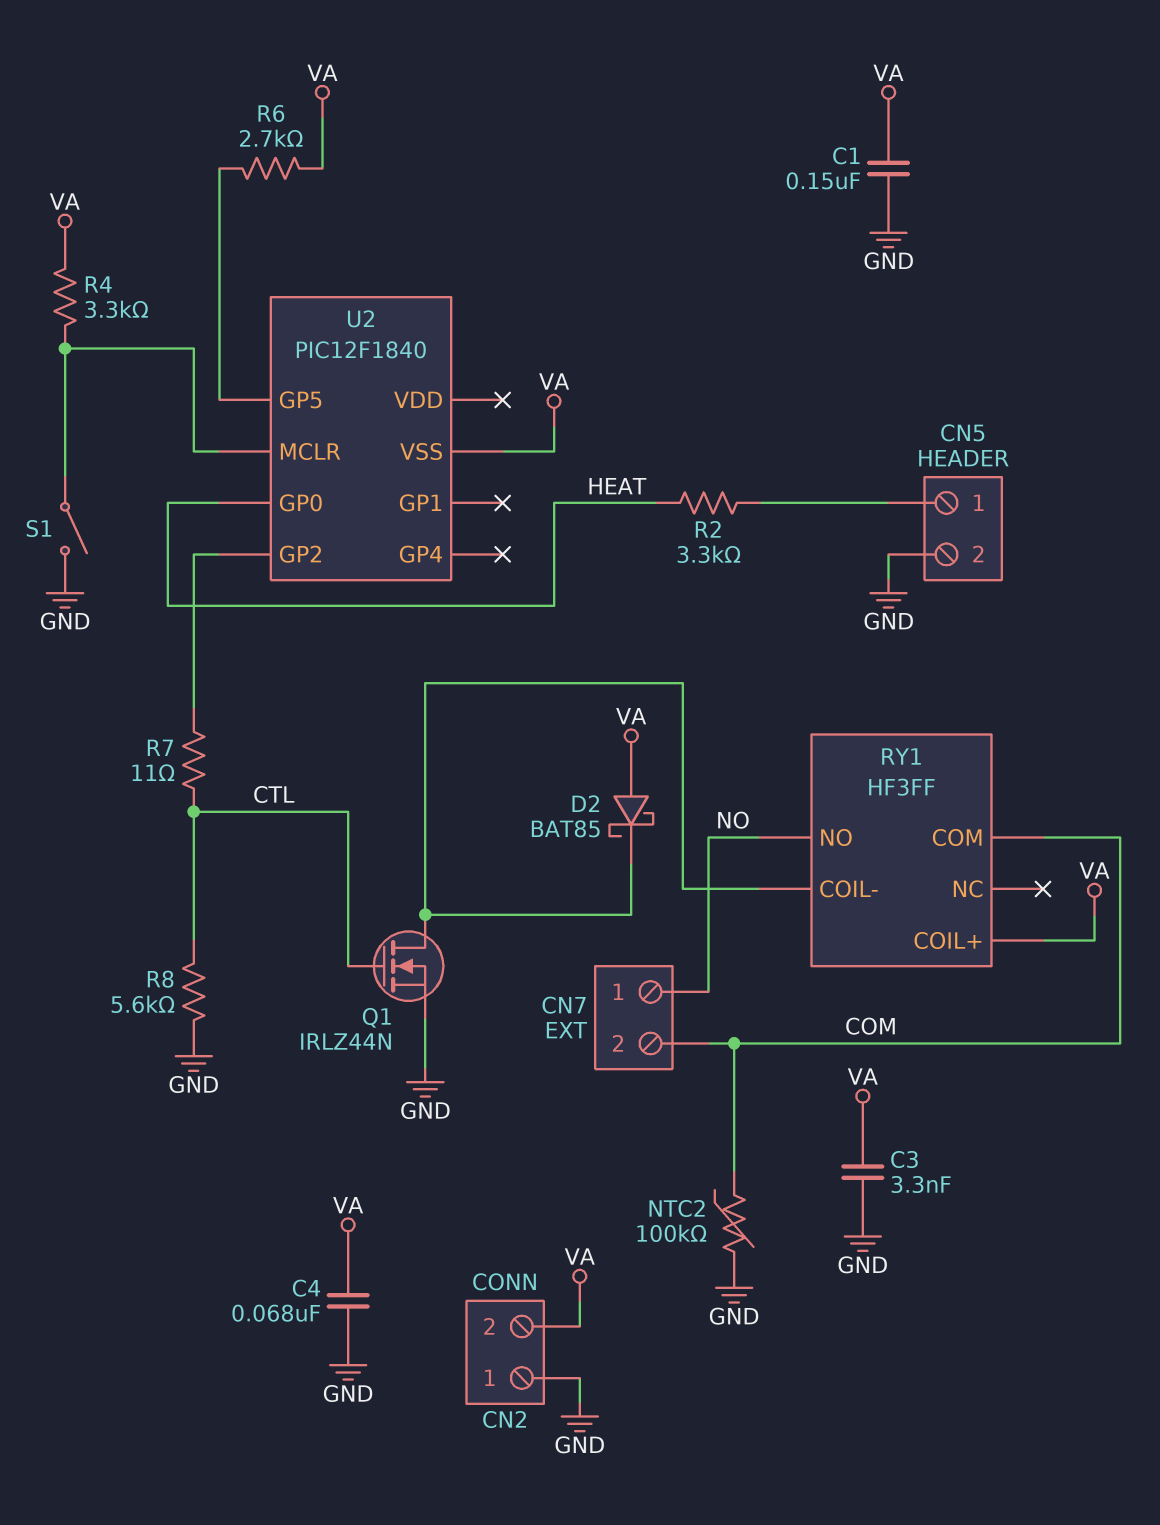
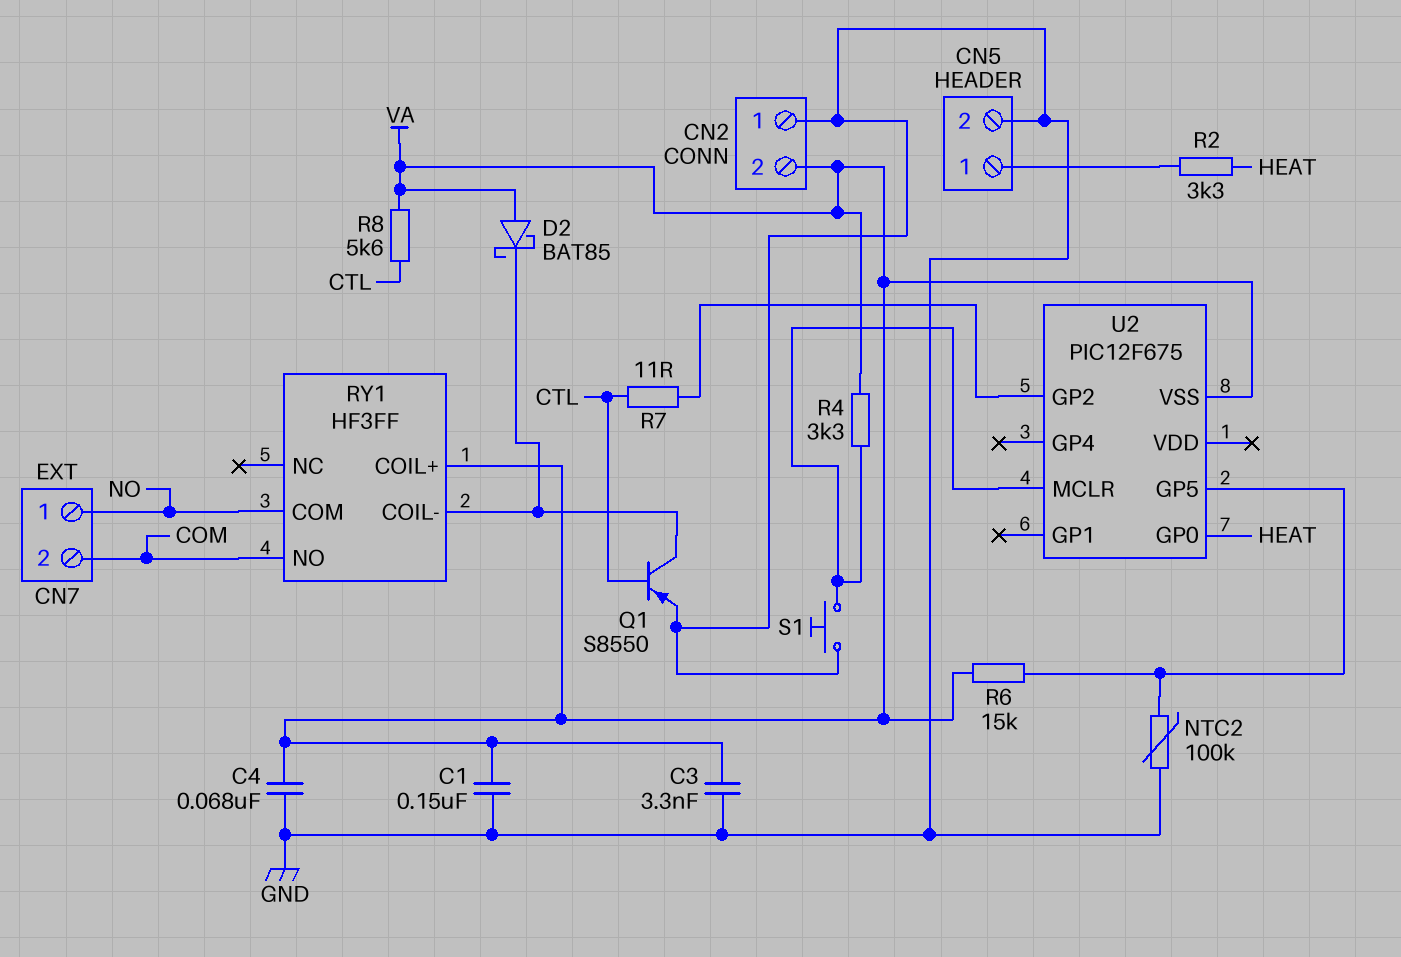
NTC2: 100k (COM, GND) -> 100k (GND, U2/GP5)
Q1: NMOS IRLZ44N (G CTL, D RY1/COIL-, S GND) -> PNP S8550 (B CTL, C RY1/COIL-, E GND)
R6: 2.7k (U2/GP5, VA) -> 15k (U2/GP5, VA)
R8: 5.6k (CTL, GND) -> 5.6k (CTL, VA)
RY1 pin COM: COM -> NO
RY1 pin NO: NO -> COM
S1: switch (GND, U2/MCLR) -> button (GND, U2/MCLR)
U2: PIC12F1840 -> PIC12F675

